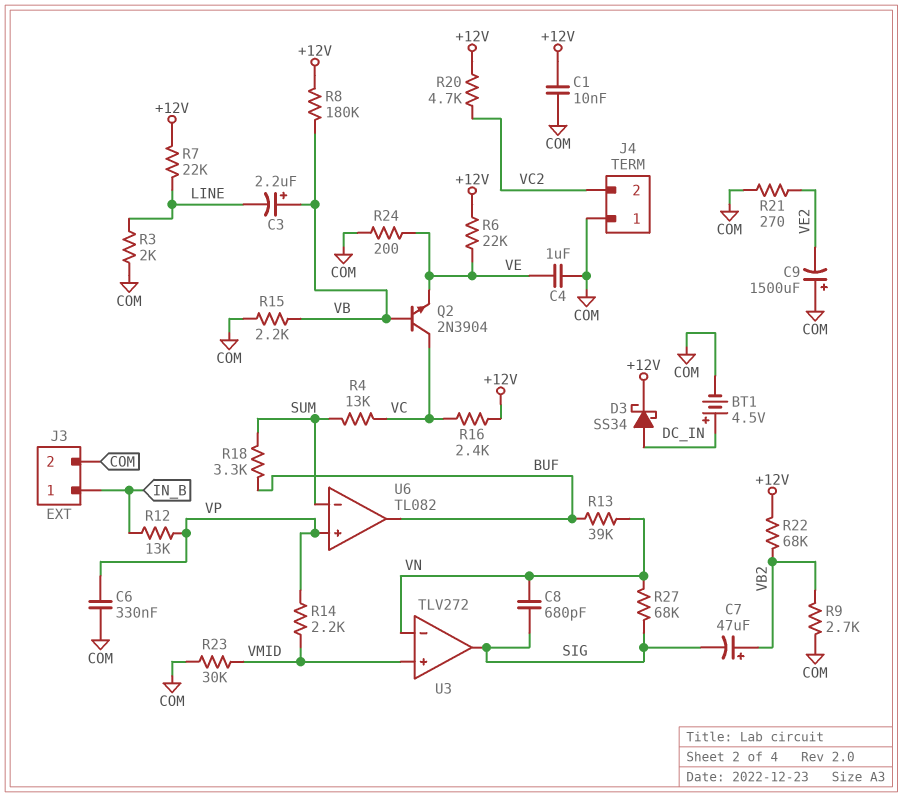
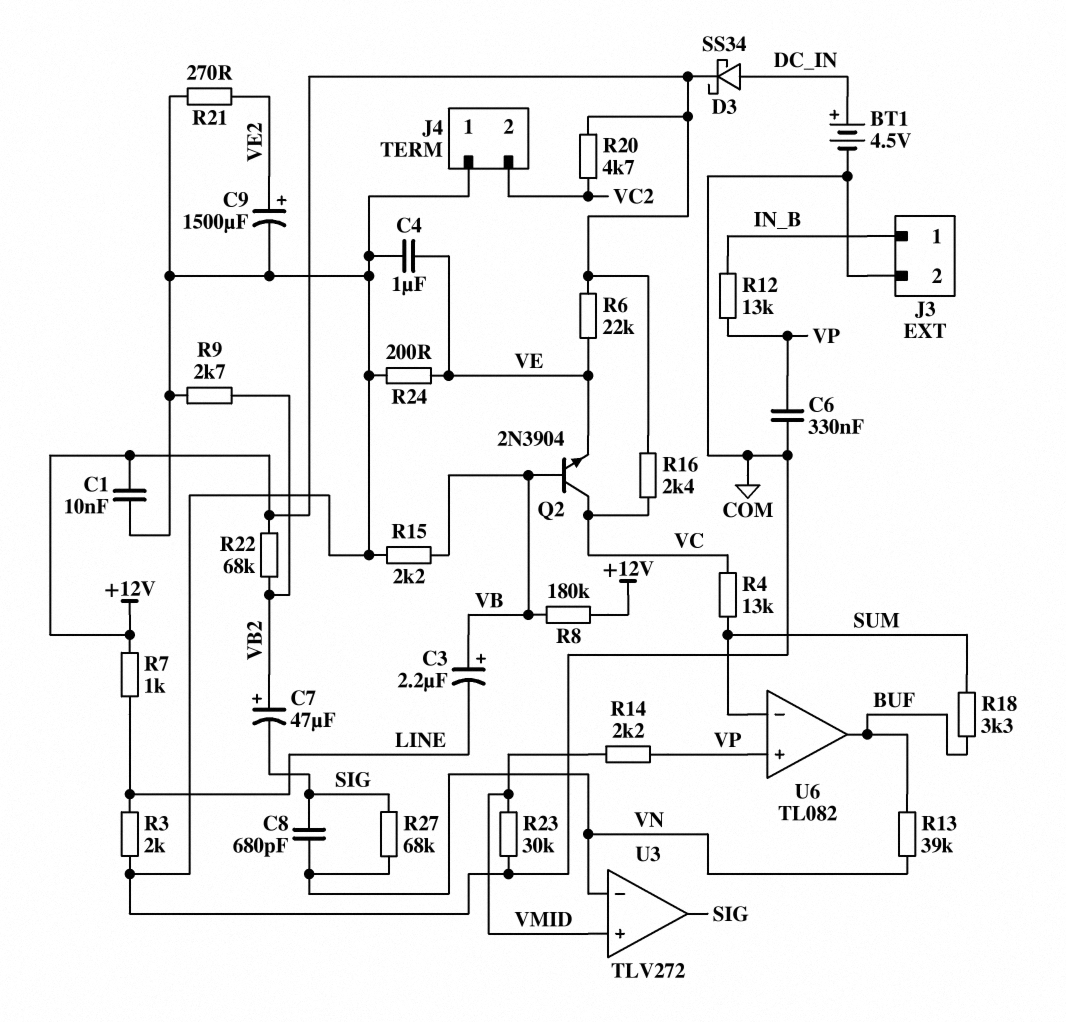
C9: 1500uF (plus COM, minus VE2) -> 1500uF (plus VE2, minus COM)
R7: 22k (+12V, LINE) -> 1k (+12V, LINE)

